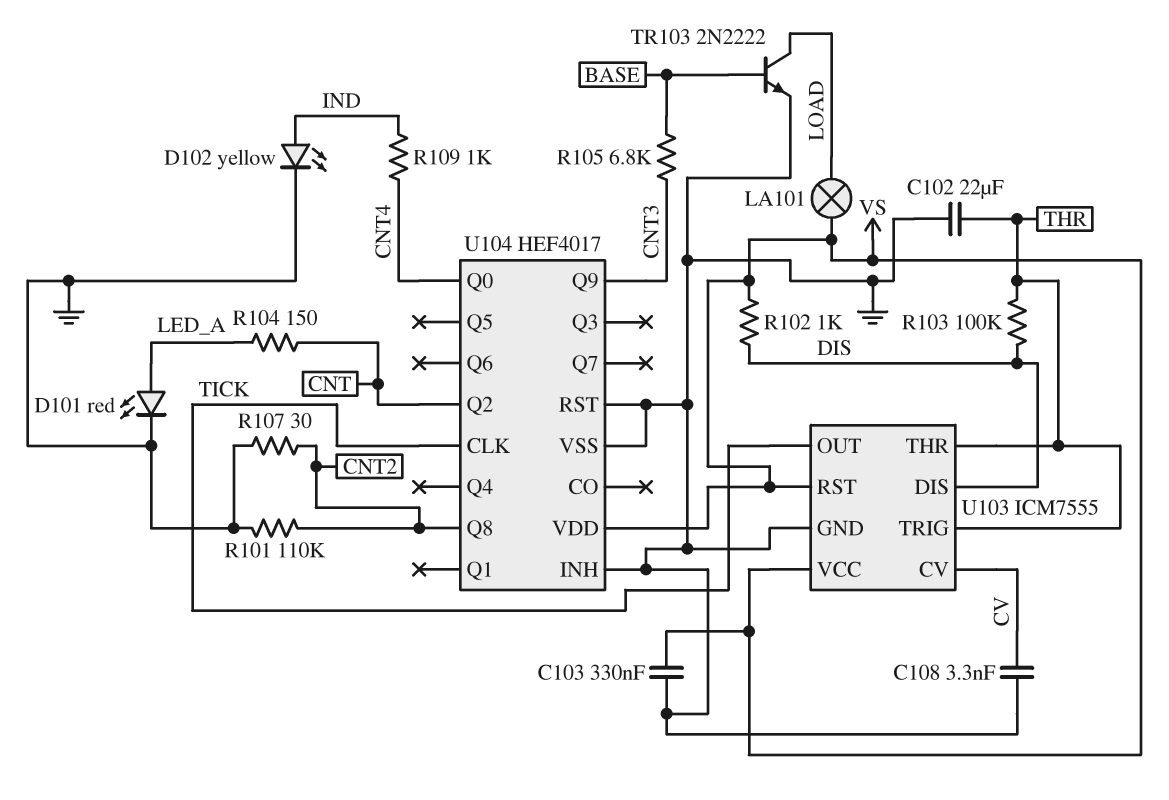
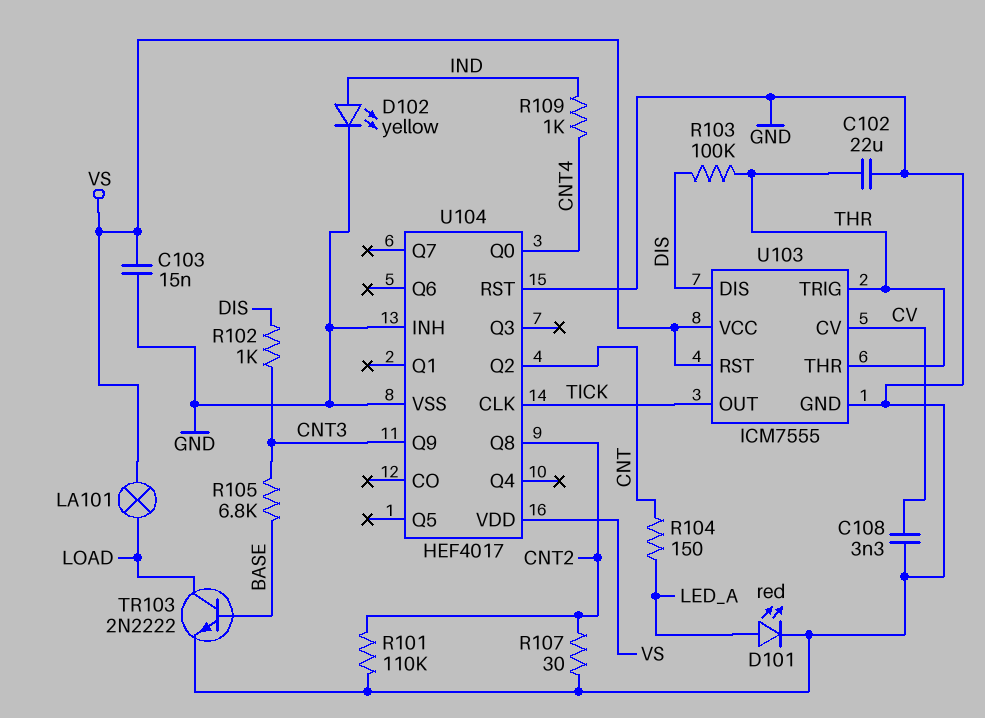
C103: 330nF (GND, VS) -> 15nF (GND, VS)
R102: 1k (DIS, VS) -> 1k (CNT3, DIS)

